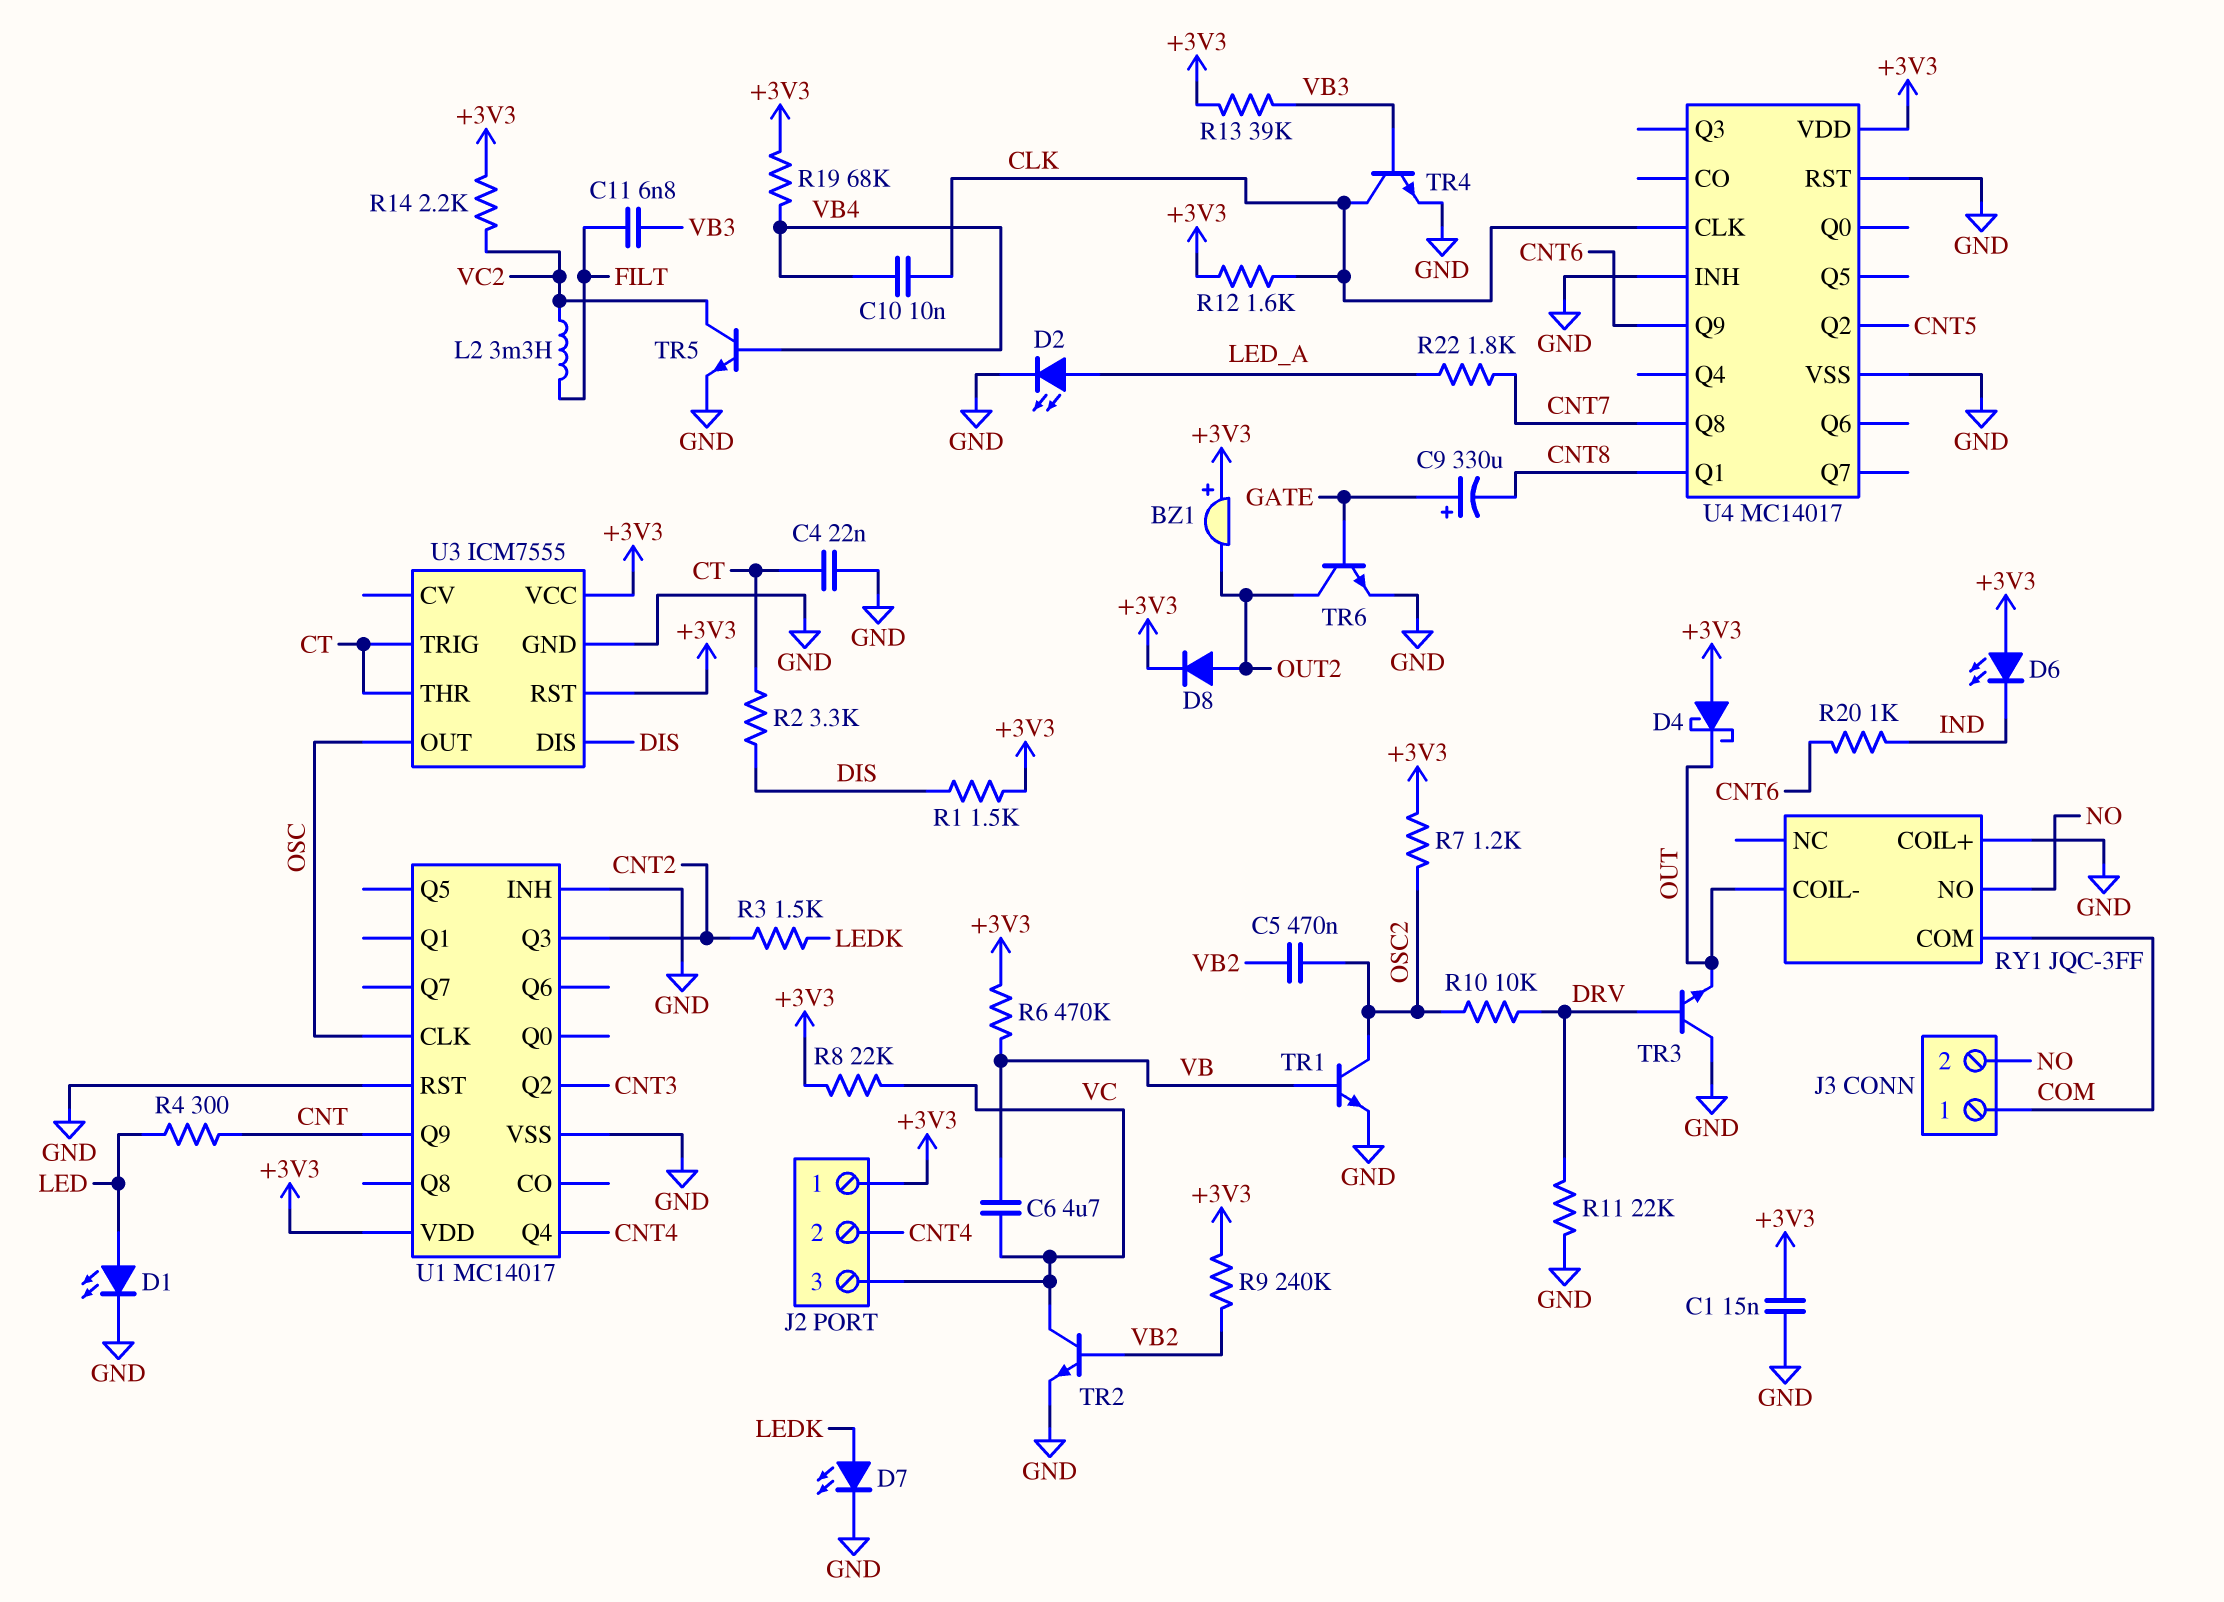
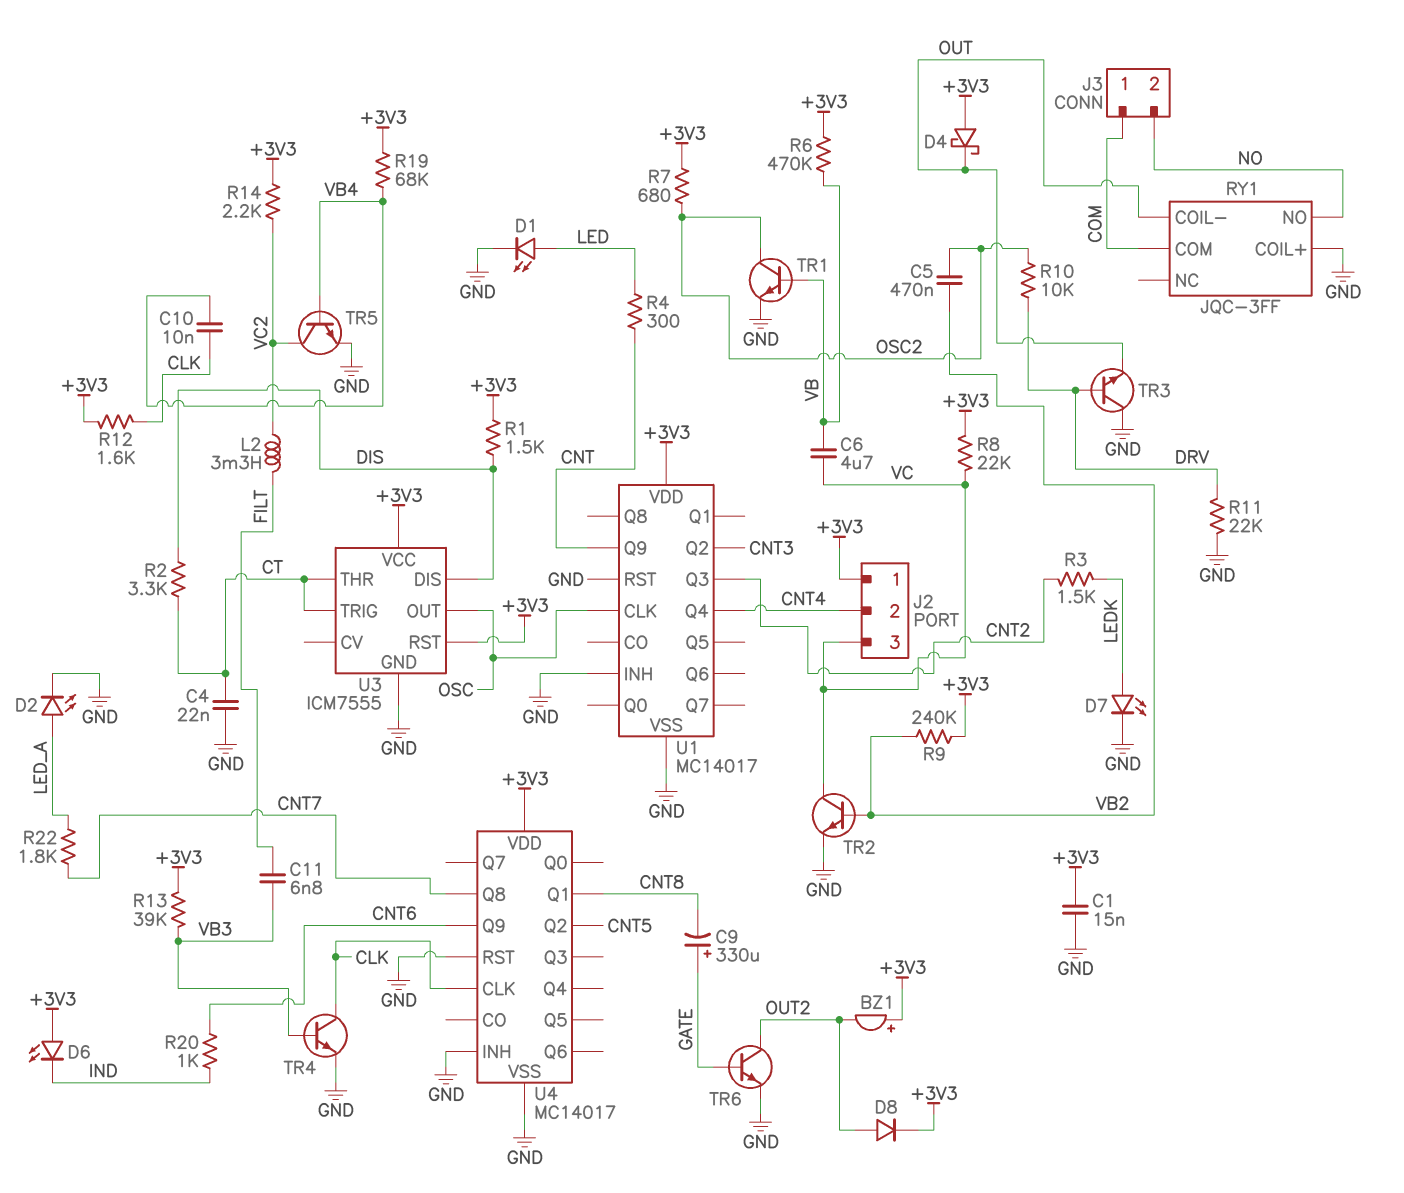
R7: 1.2k (+3V3, OSC2) -> 680 (+3V3, OSC2)

